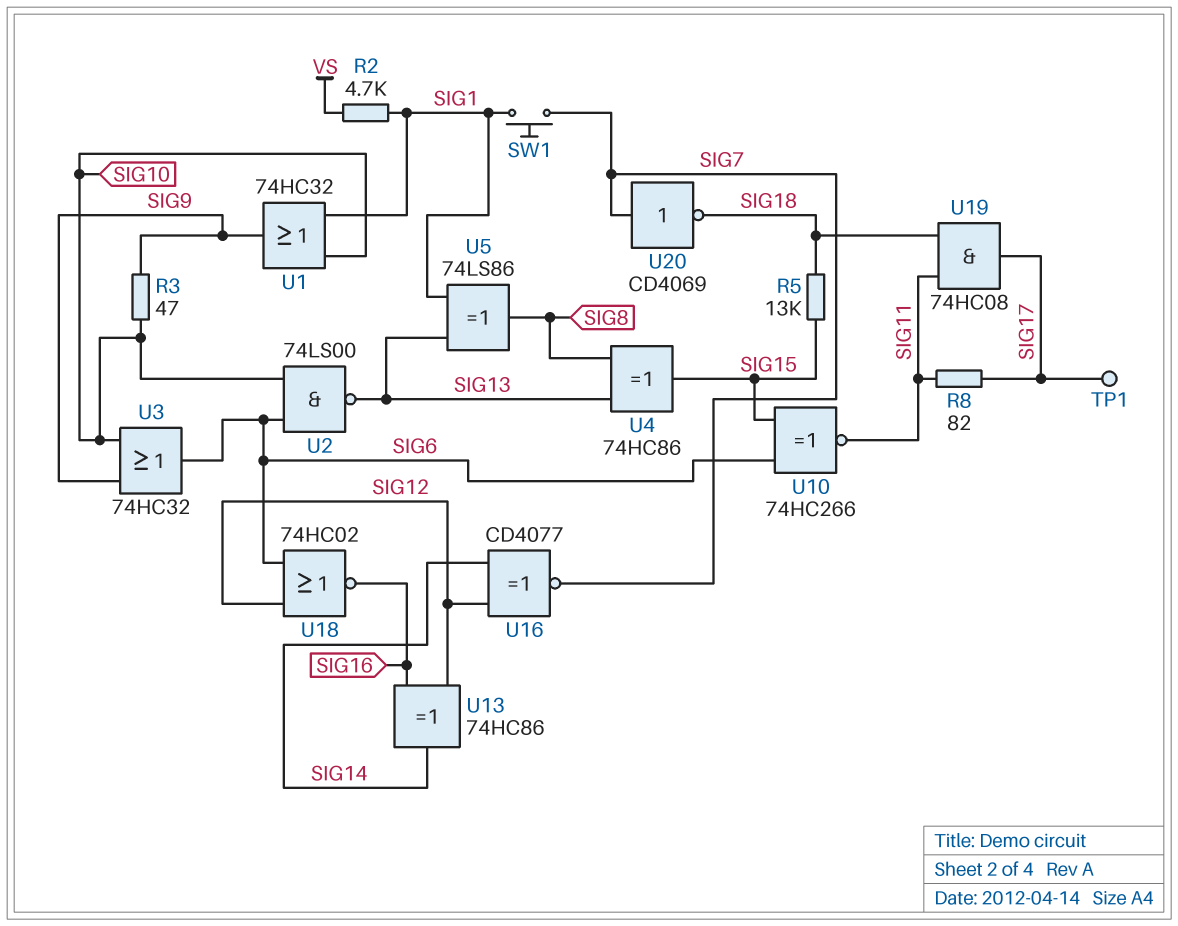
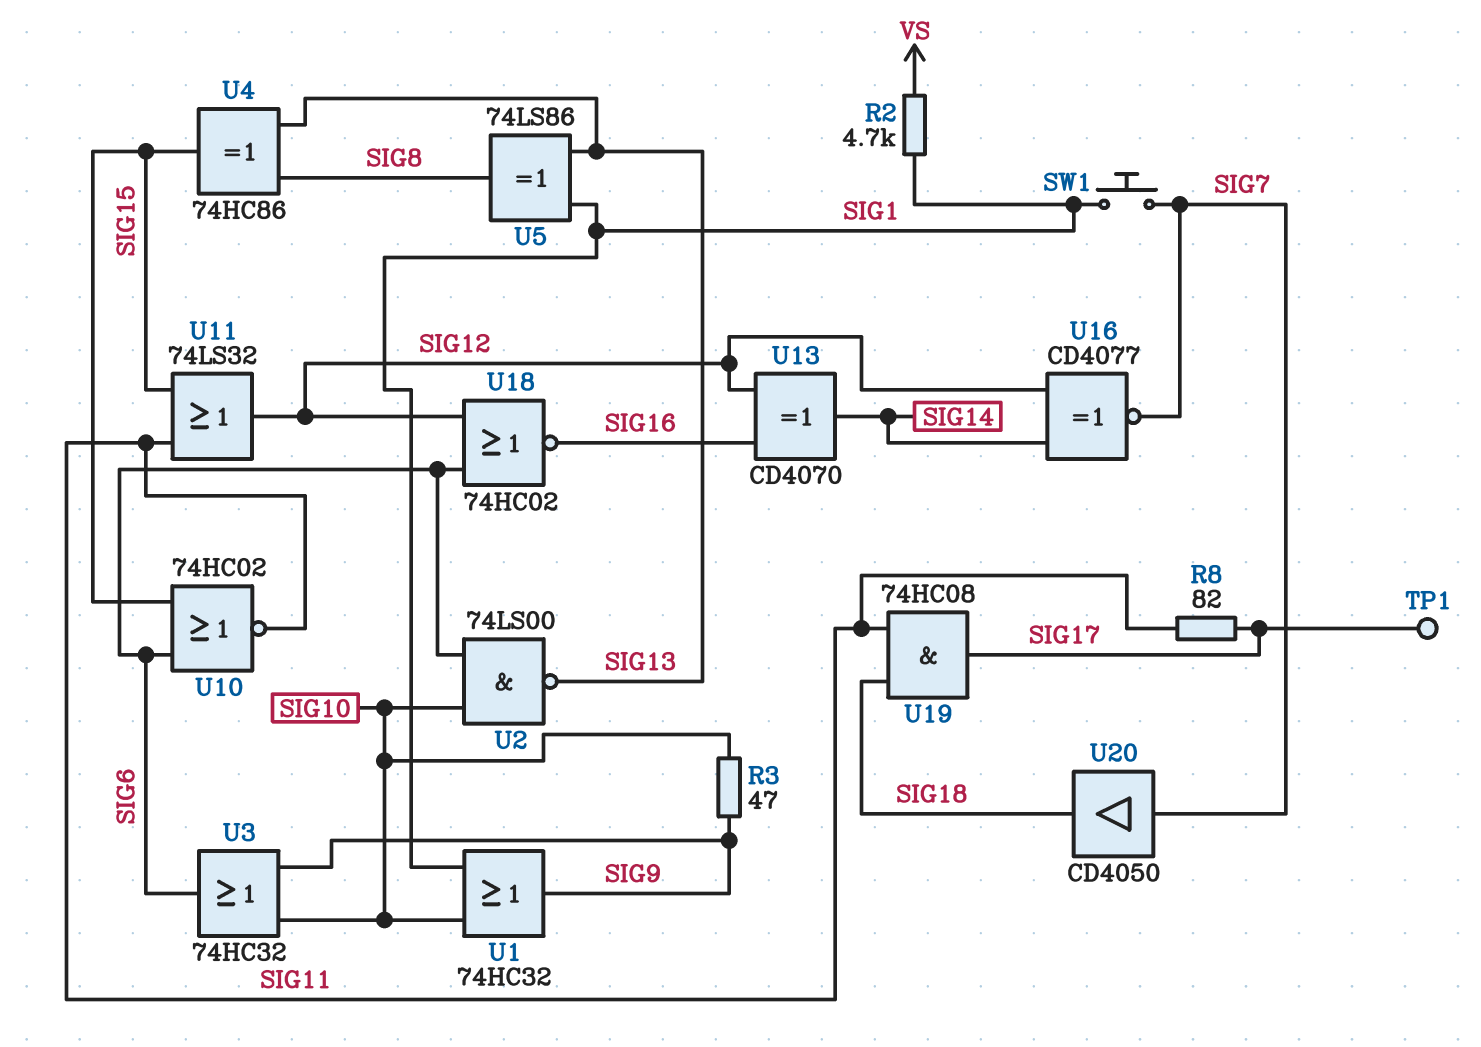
R5: 13k (SIG15, SIG18) -> none
U10: XNOR 74HC266 (in SIG6, in SIG15, out SIG11) -> NOR 74HC02 (in SIG6, in SIG15, out SIG11)
U11: none -> OR 74LS32 (in SIG11, in SIG15, out SIG12)
U13: XOR 74HC86 (in SIG12, in SIG16, out SIG14) -> XOR CD4070 (in SIG12, in SIG16, out SIG14)
U20: NOT CD4069 (in SIG7, out SIG18) -> buffer CD4050 (in SIG7, out SIG18)

